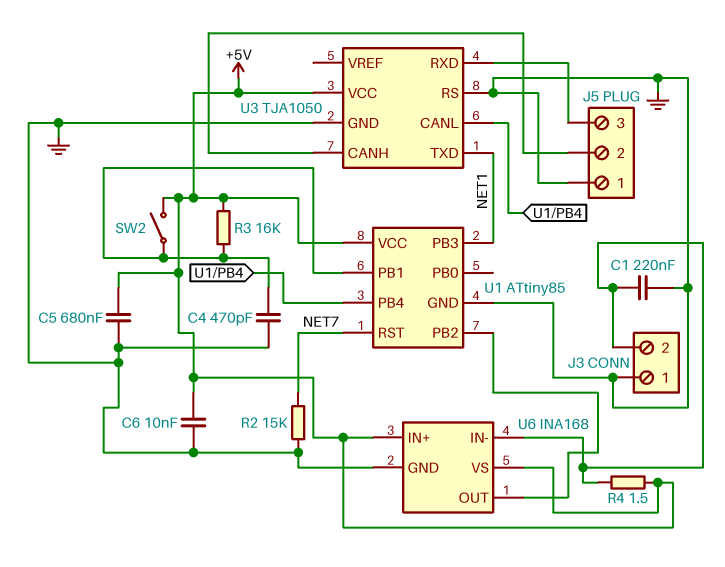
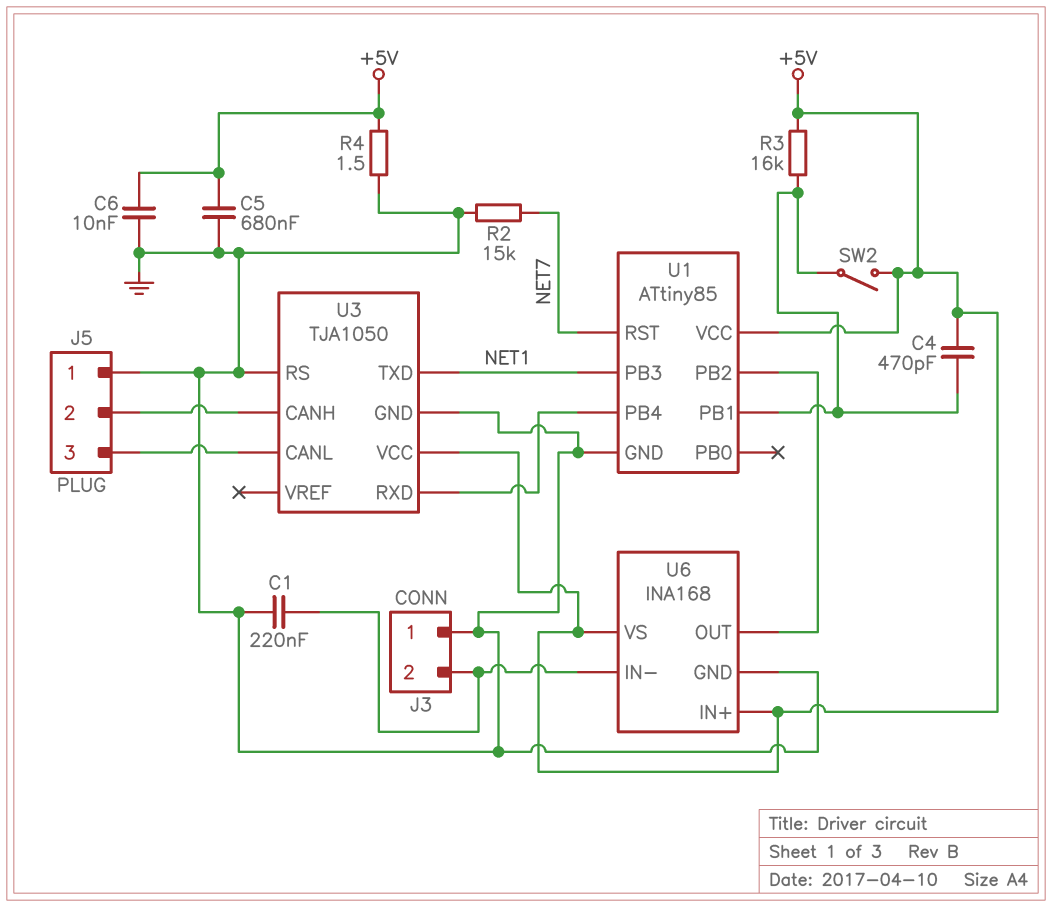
C4: 470pF (GND, U1/PB1) -> 470pF (+5V, U1/PB1)
R4: 1.5 (+5V, J3/2) -> 1.5 (+5V, GND)
U3 pin CANL: U1/PB4 -> J5/3
U3 pin RXD: J5/3 -> U1/PB4

